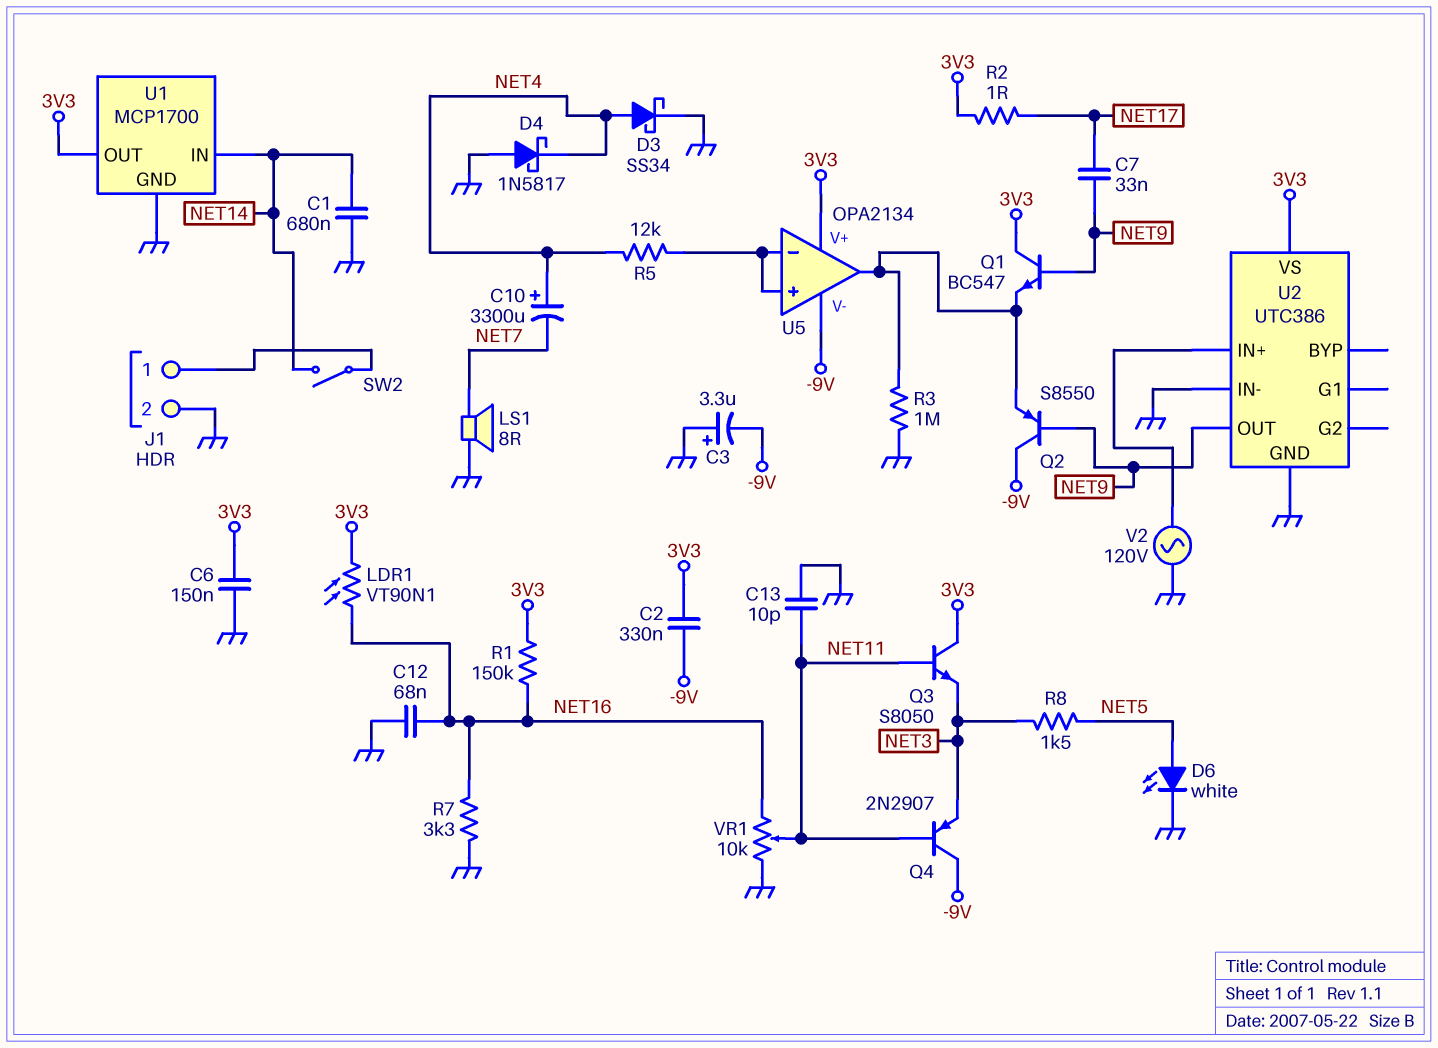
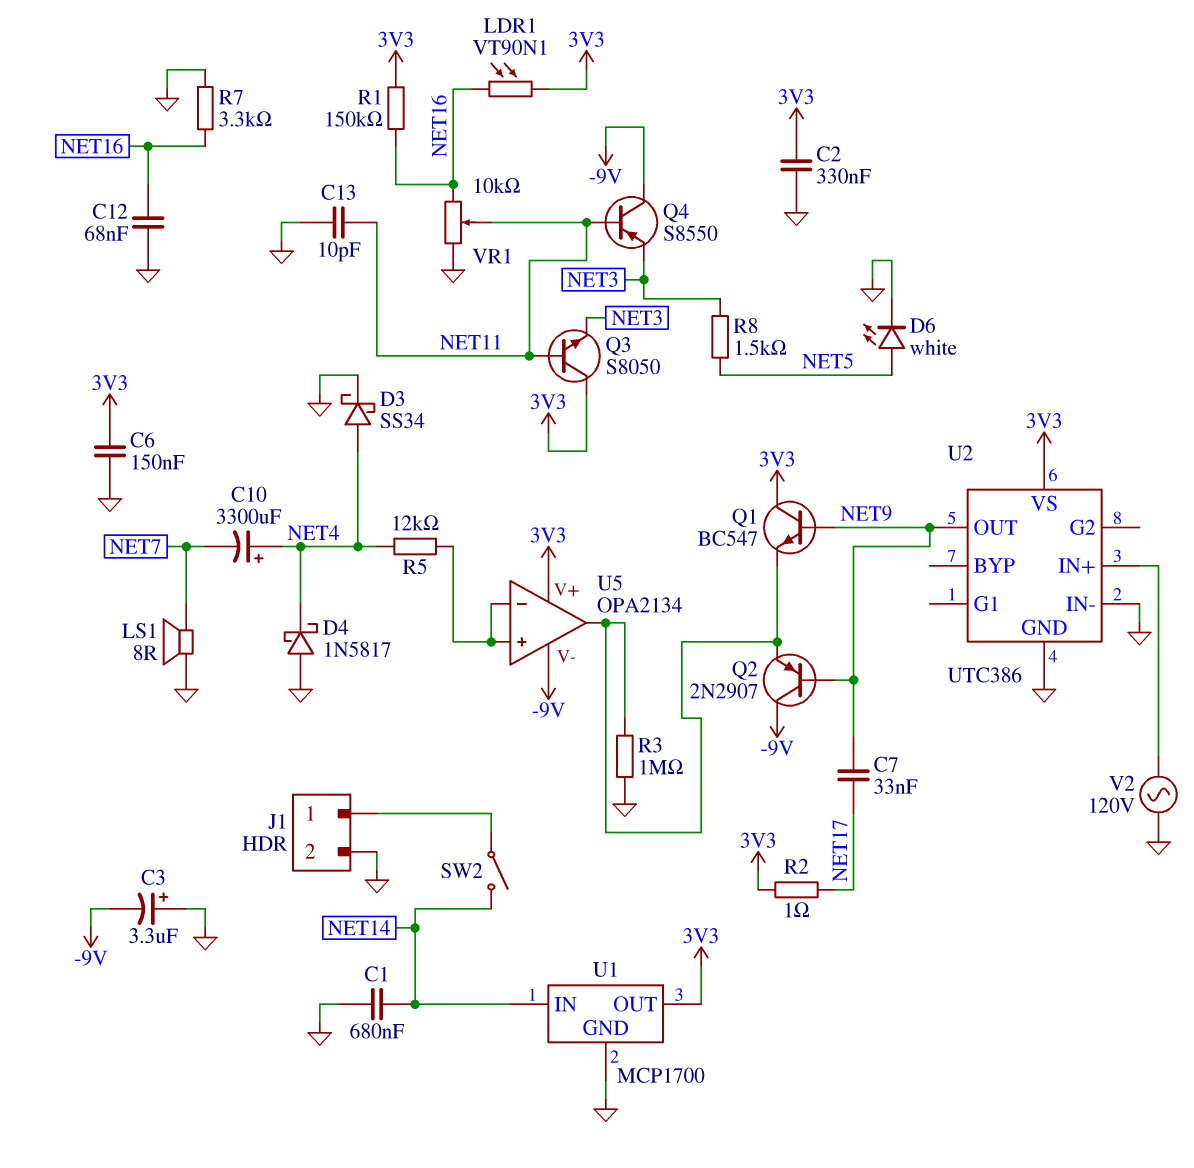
C2: 330nF (-9V, 3V3) -> 330nF (3V3, GND)
Q2: PNP S8550 (B NET9, C -9V, E U5/out) -> PNP 2N2907 (B NET9, C -9V, E U5/out)
Q4: PNP 2N2907 (B NET11, C -9V, E NET3) -> PNP S8550 (B NET11, C -9V, E NET3)

